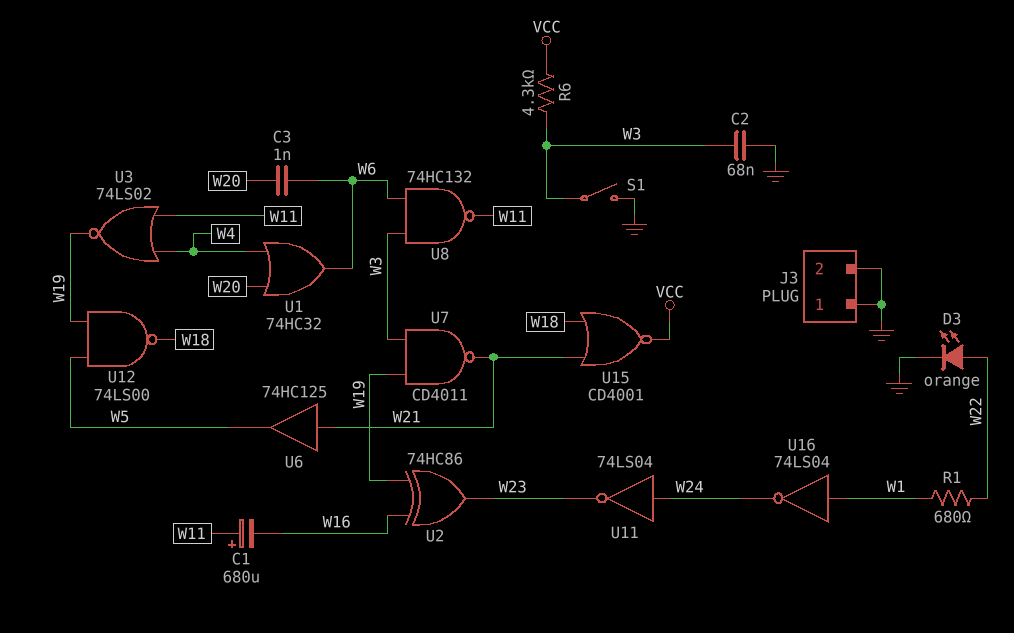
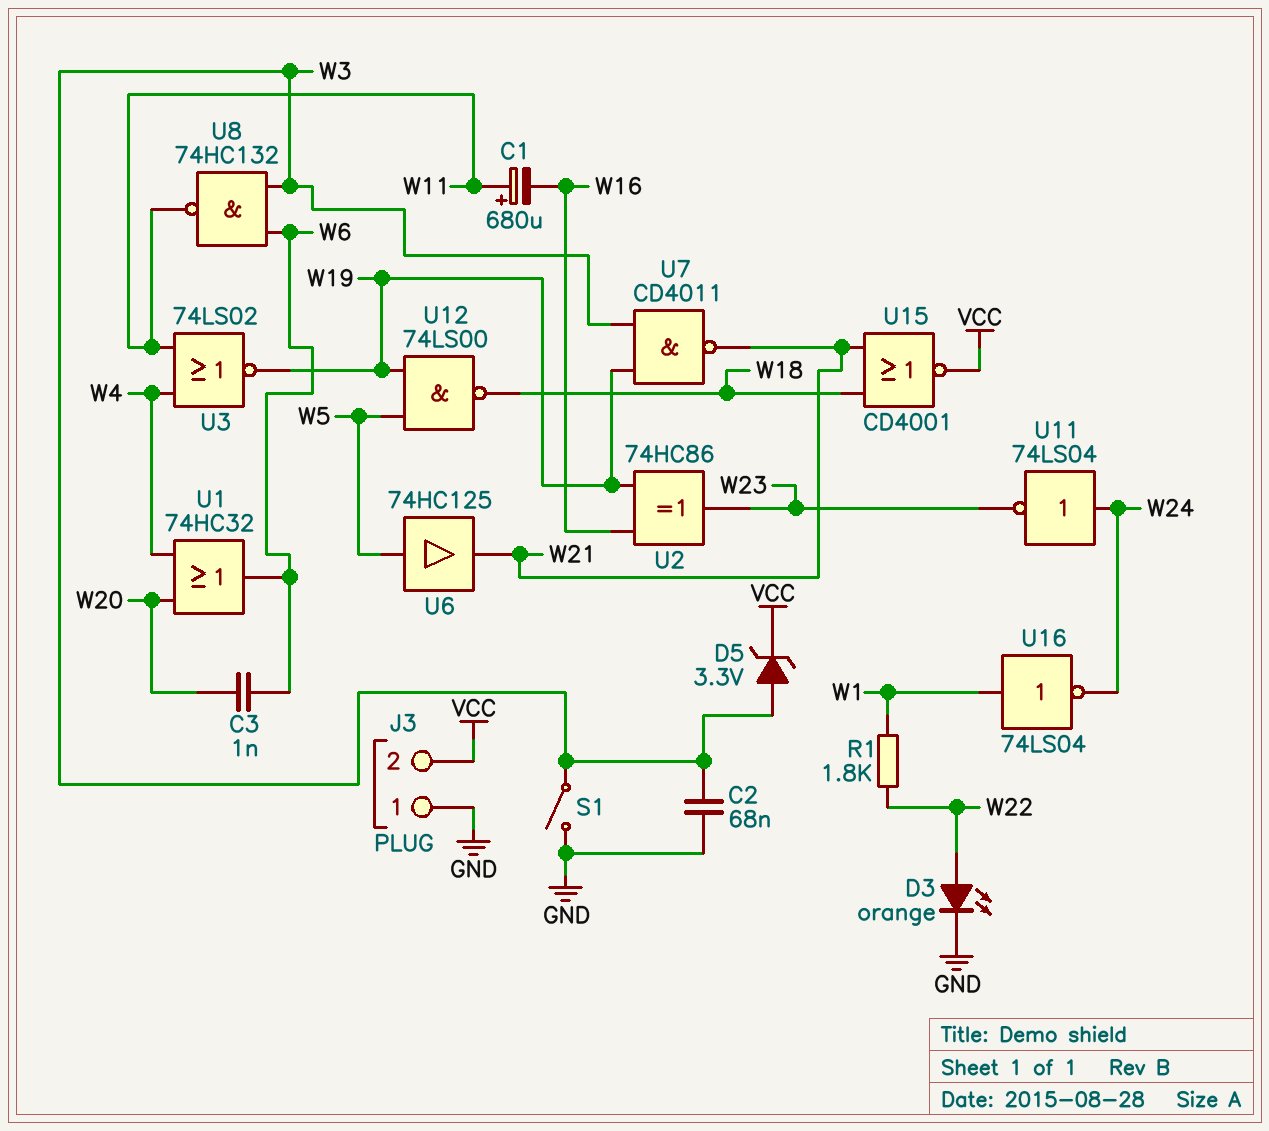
D5: none -> zener 3.3V (A W3, K VCC)
J3 pin 2: GND -> VCC
R1: 680 (W1, W22) -> 1.8k (W1, W22)
R6: 4.3k (VCC, W3) -> none
U6: buffer 74HC125 (in W21, out W5) -> buffer 74HC125 (in W5, out W21)

